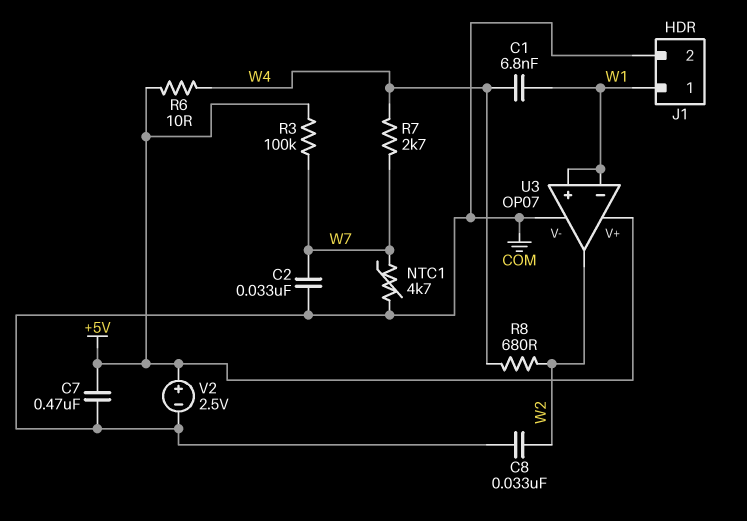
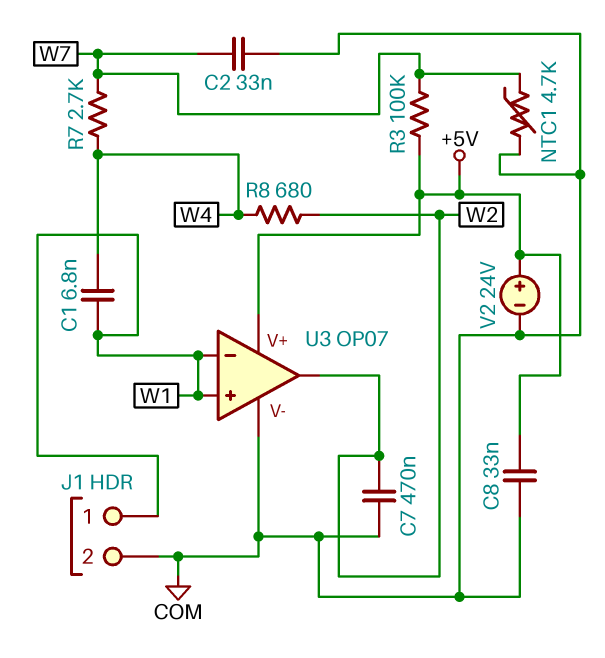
C7: 470nF (+5V, COM) -> 470nF (COM, W2)
C8: 33nF (COM, W2) -> 33nF (+5V, COM)
R6: 10 (+5V, W4) -> none
V2: 2.5V (plus +5V, minus COM) -> 24V (plus +5V, minus COM)

